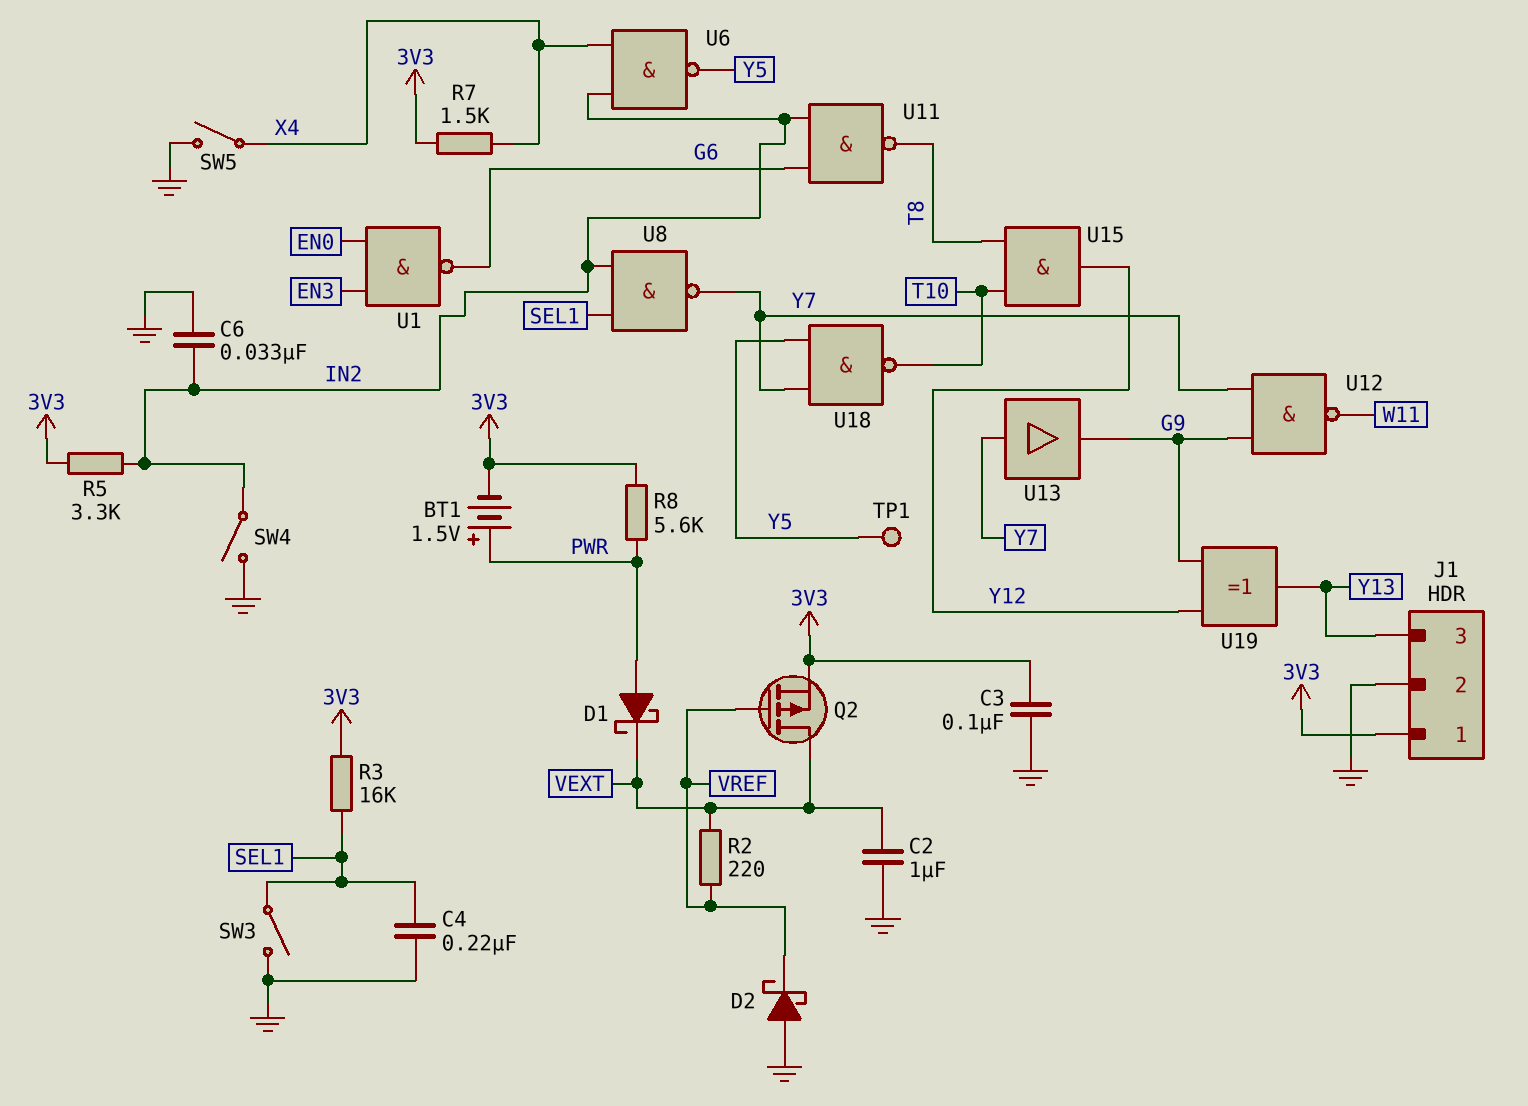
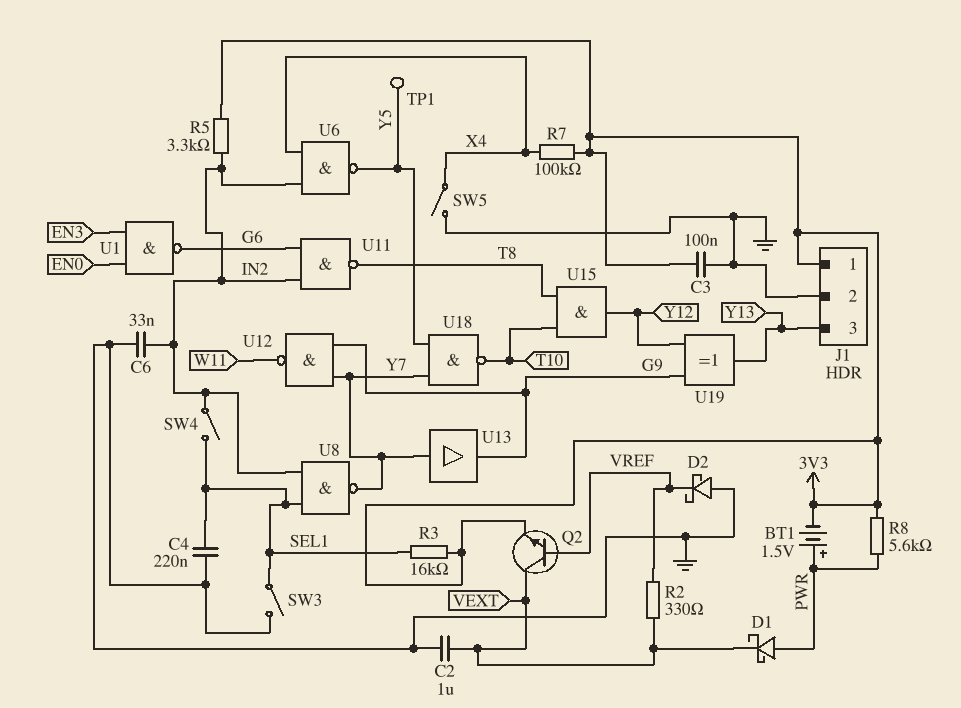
Q2: PMOS (G VREF, D VEXT, S 3V3) -> NPN (B VREF, C VEXT, E 3V3)
R2: 220 (VEXT, VREF) -> 330 (VEXT, VREF)
R7: 1.5k (3V3, X4) -> 100k (3V3, X4)
SW4: switch (GND, IN2) -> switch (IN2, SEL1)

